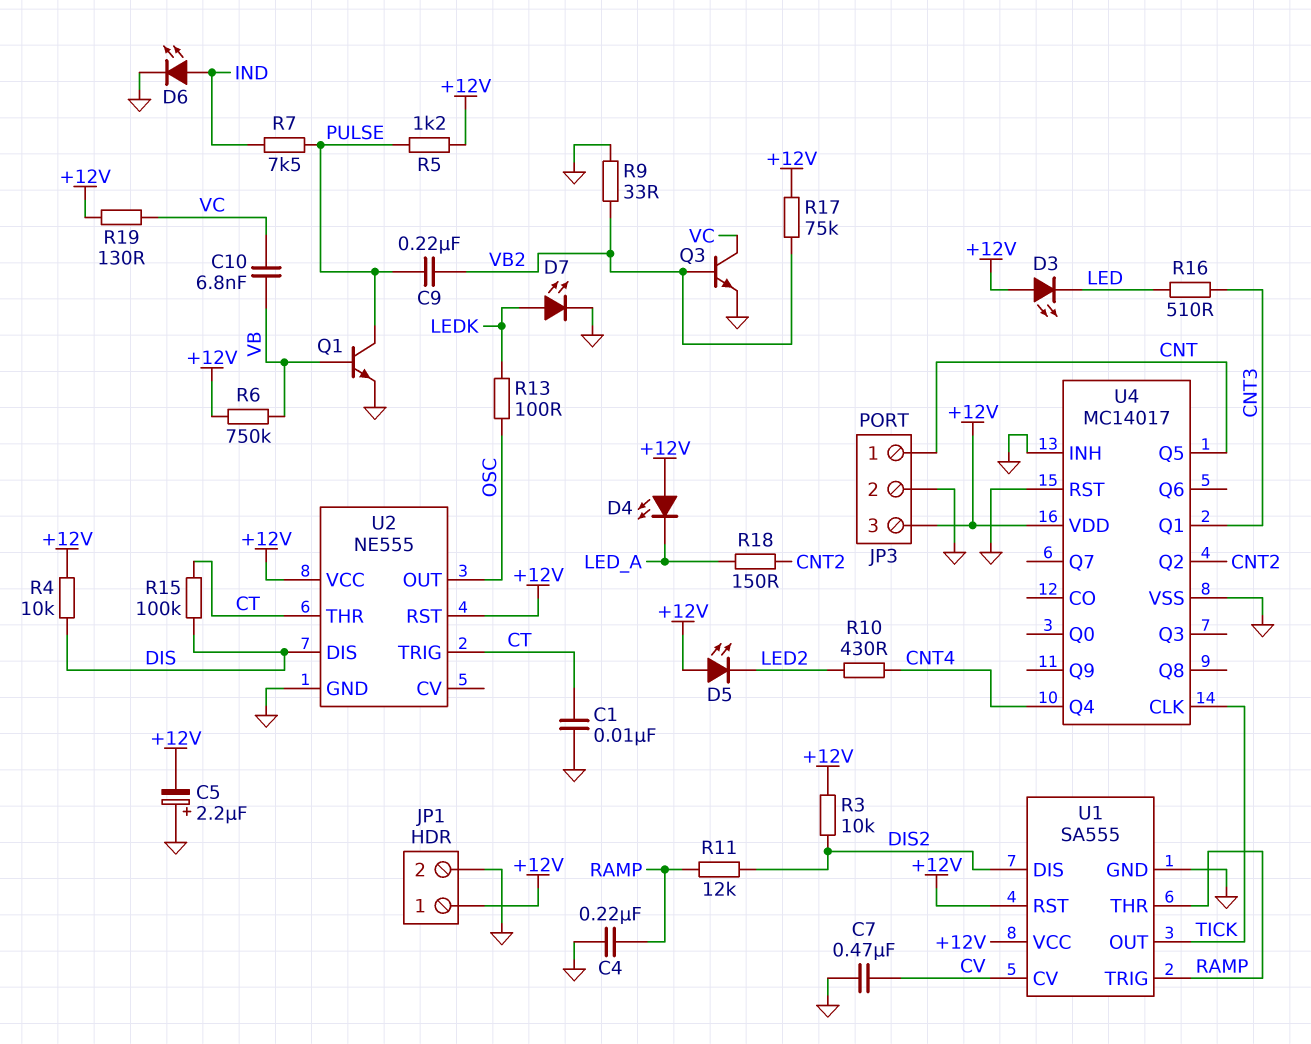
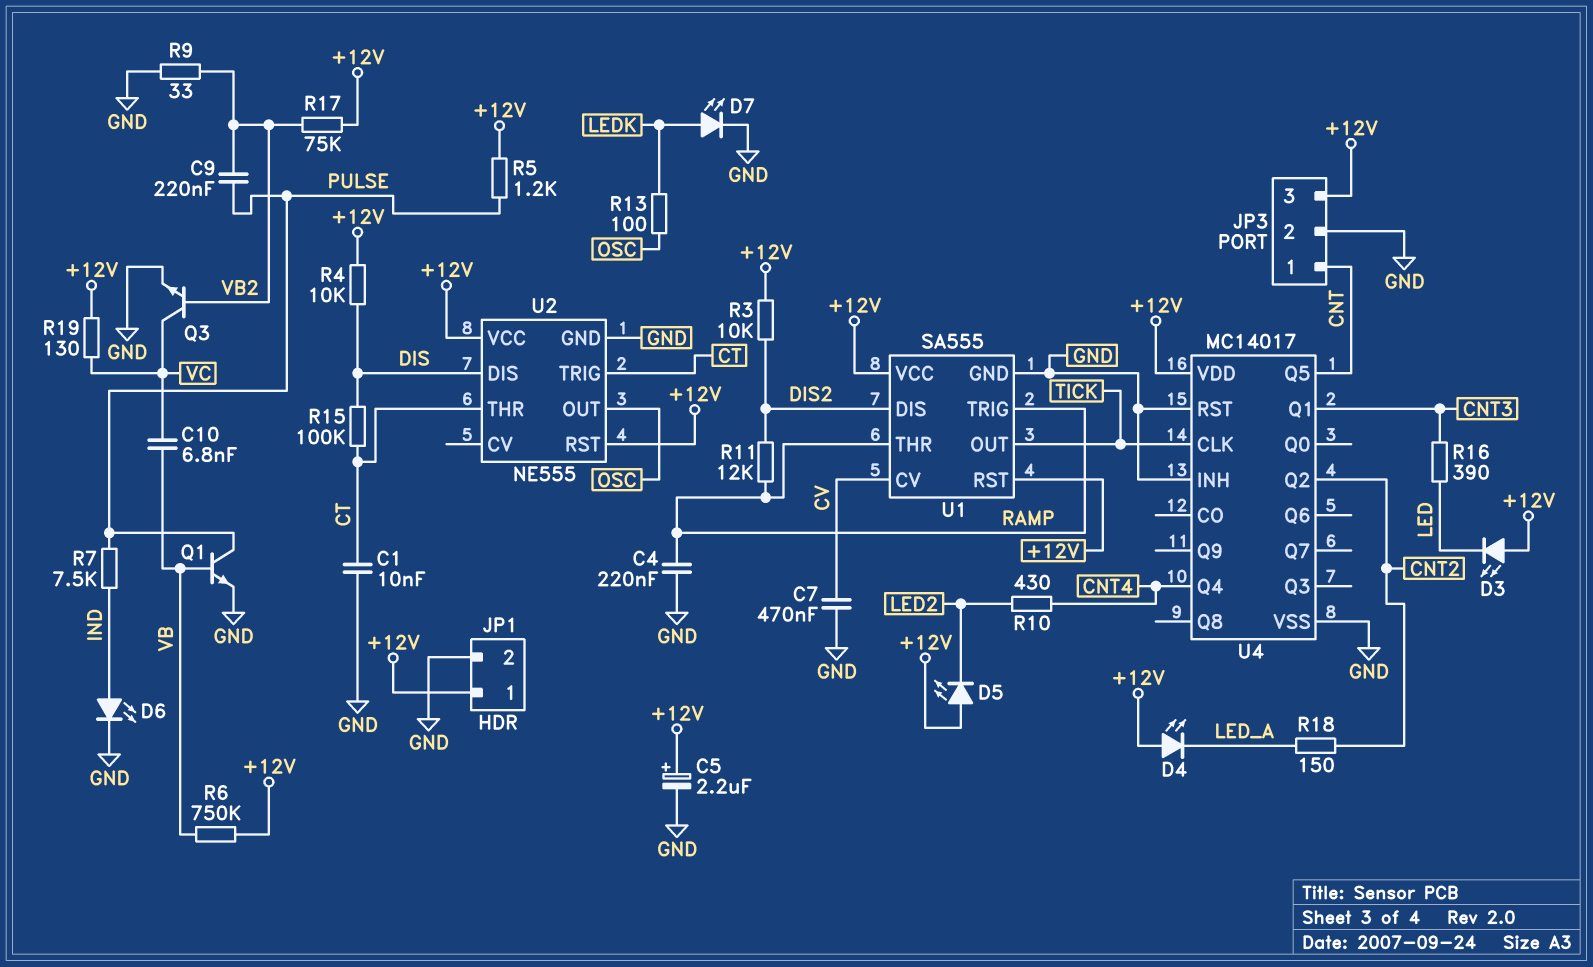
C5: 2.2uF (plus GND, minus +12V) -> 2.2uF (plus +12V, minus GND)
R16: 510 (CNT3, LED) -> 390 (CNT3, LED)

